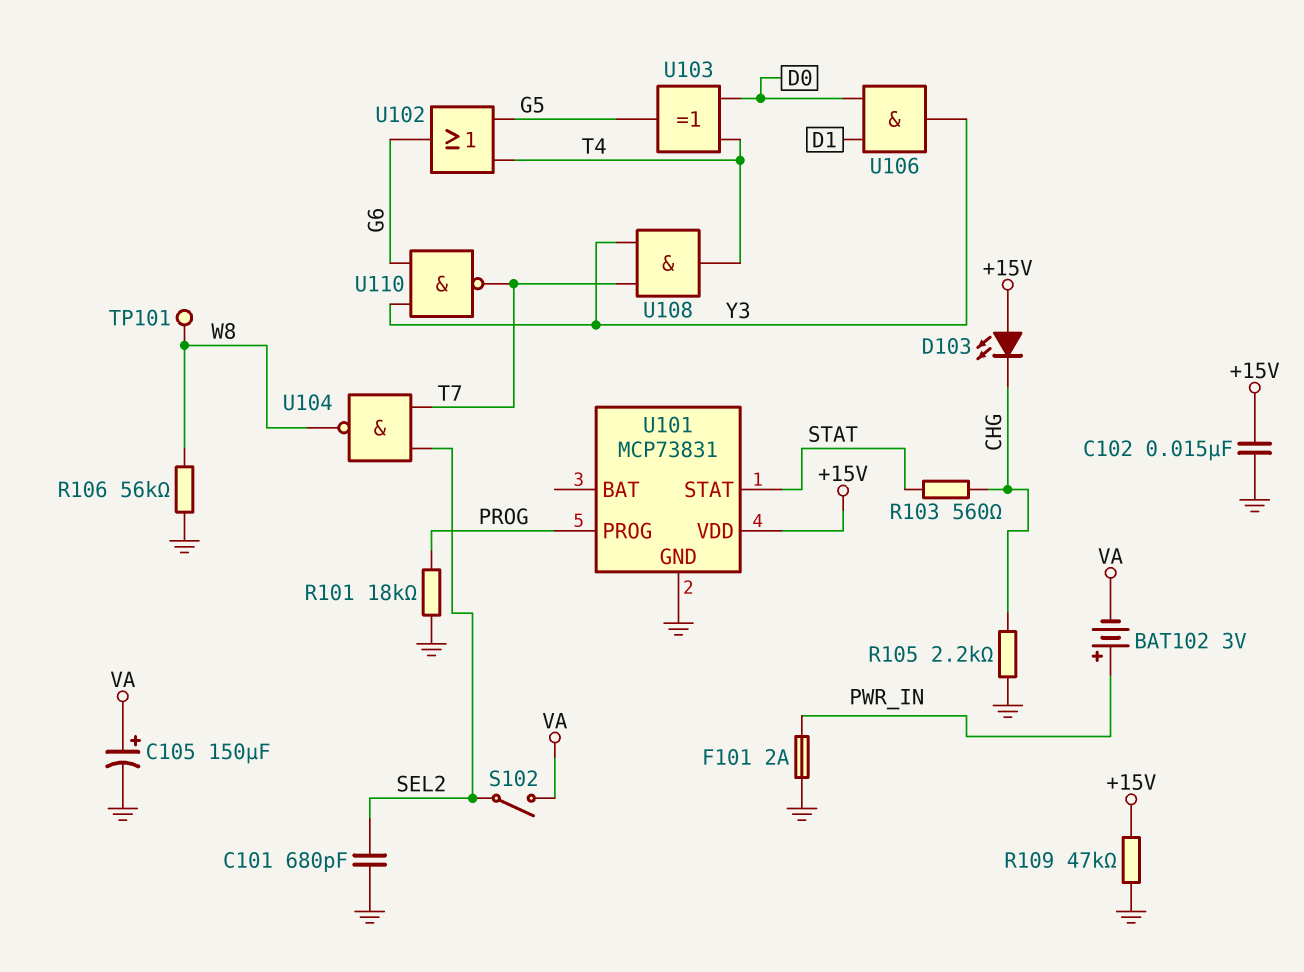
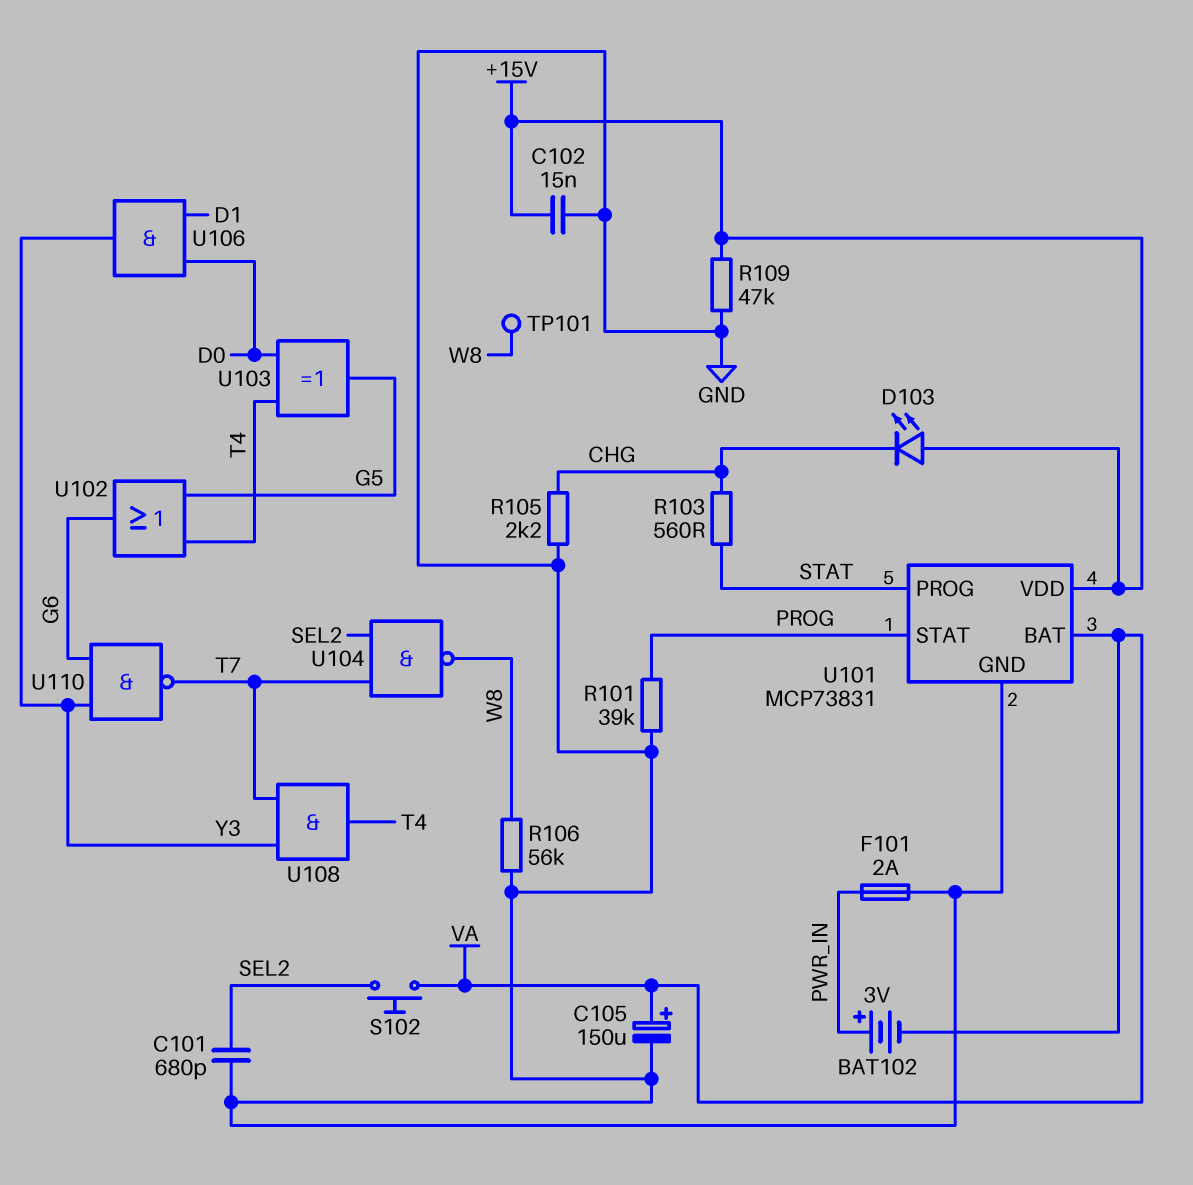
R101: 18k (GND, PROG) -> 39k (GND, PROG)
S102: switch (SEL2, VA) -> button (SEL2, VA)
U101 pin BAT: none -> VA
U101 pin PROG: PROG -> STAT
U101 pin STAT: STAT -> PROG

